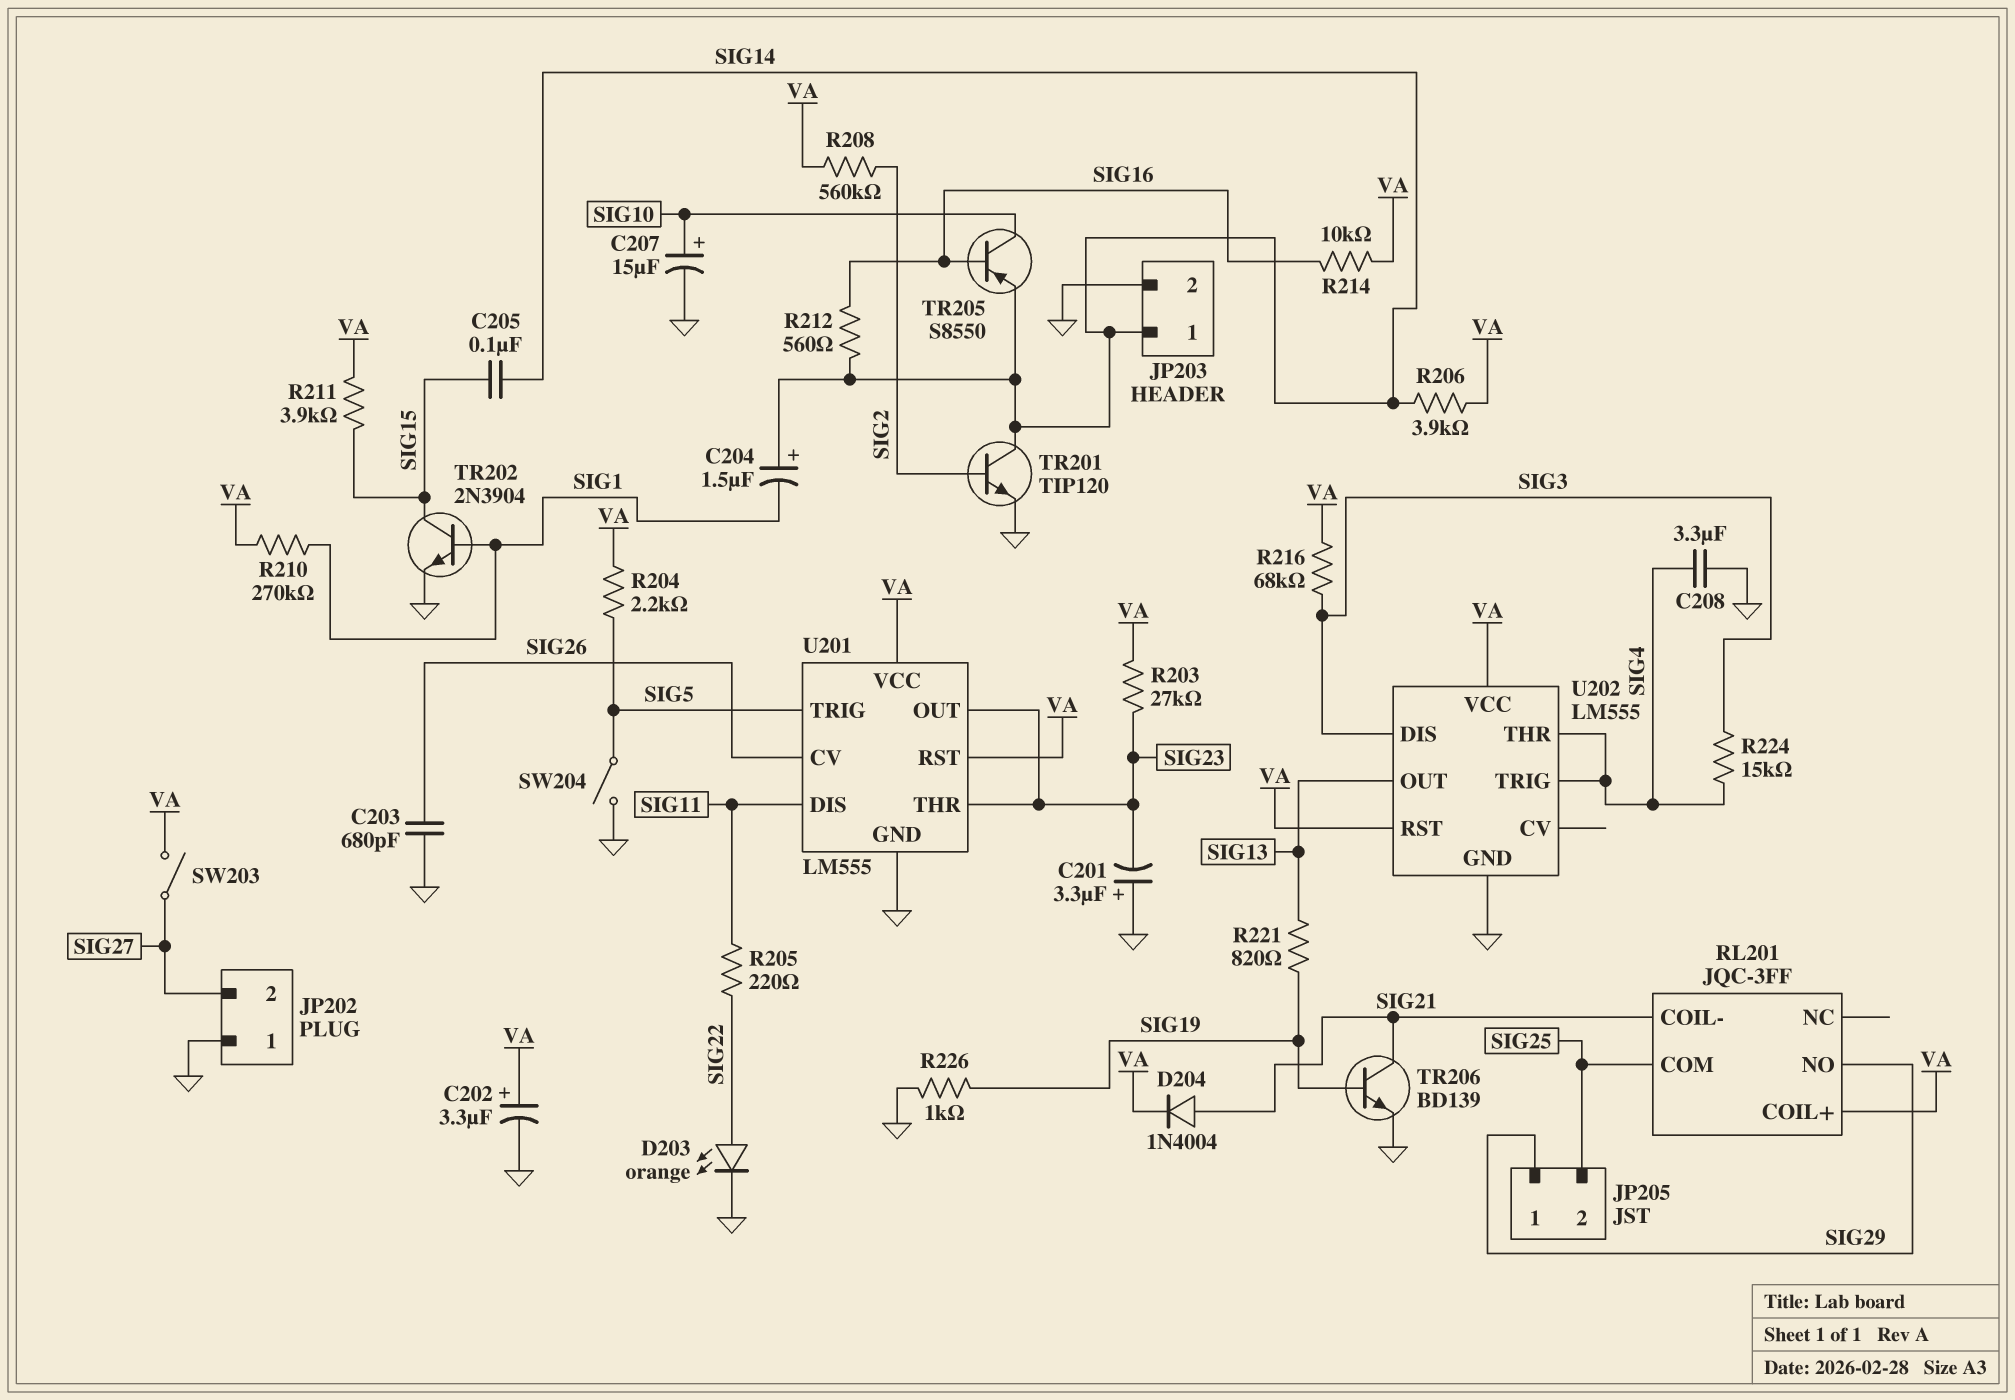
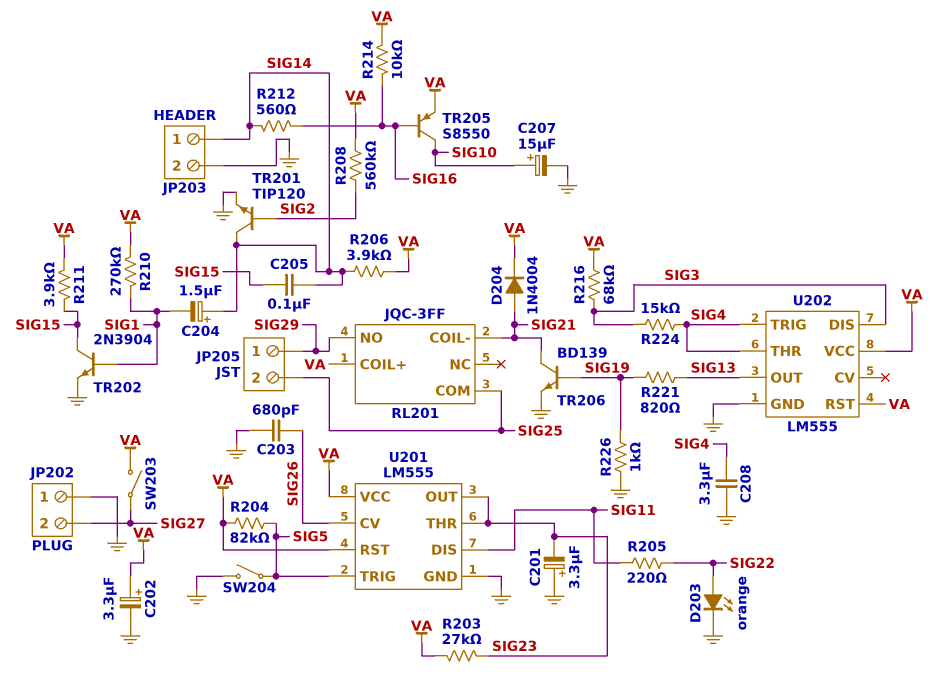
R204: 2.2k (SIG5, VA) -> 82k (SIG5, VA)
TR205: PNP S8550 (B SIG16, C SIG10, E SIG14) -> PNP S8550 (B SIG16, C SIG10, E VA)

